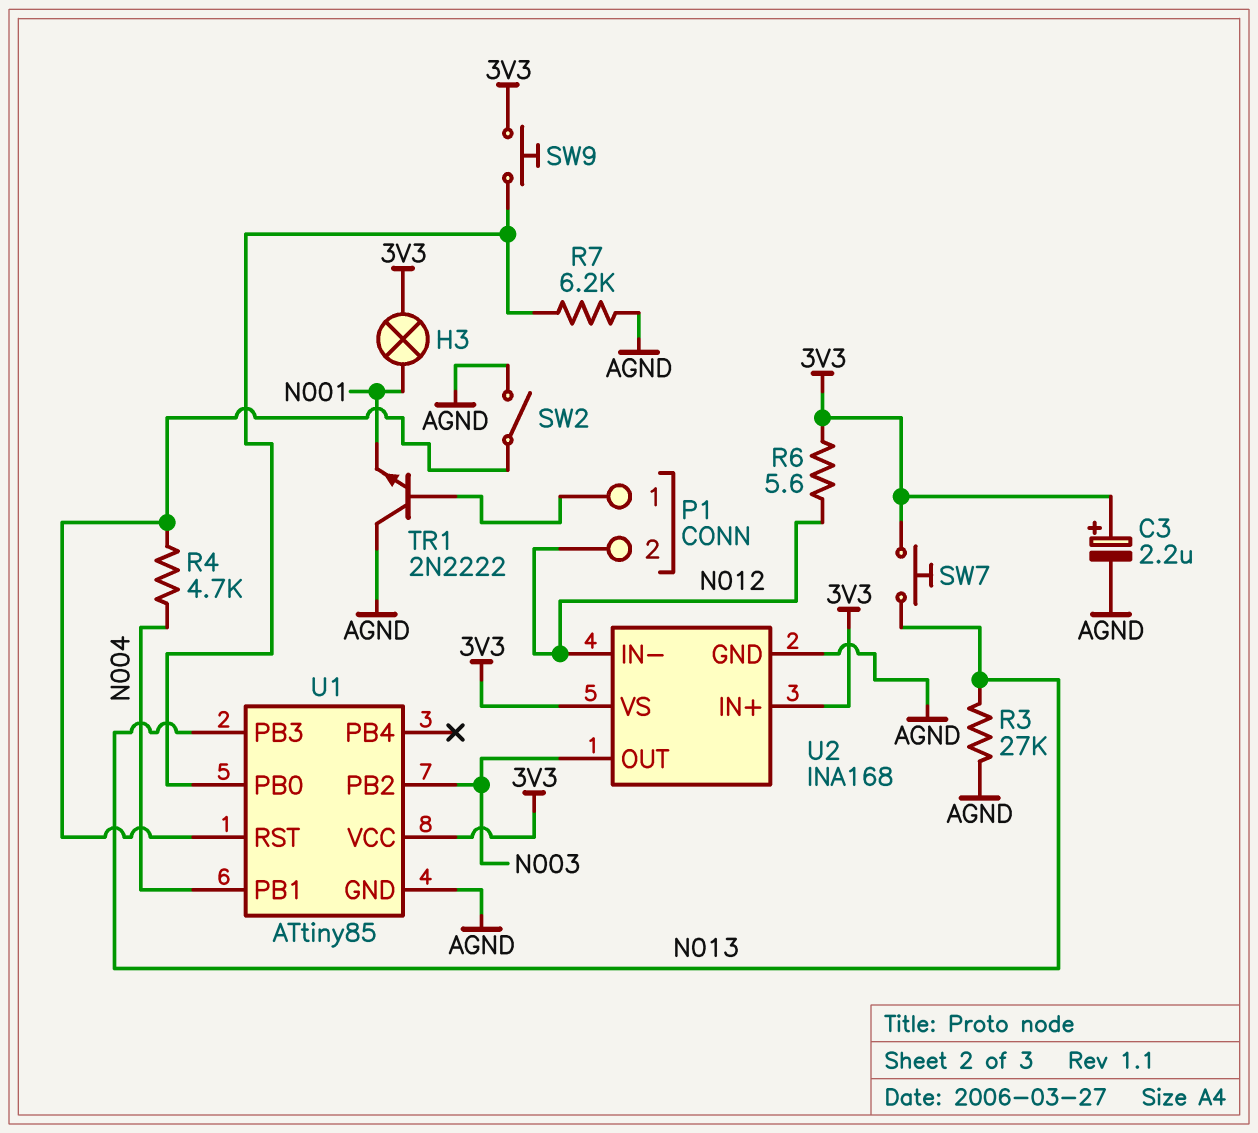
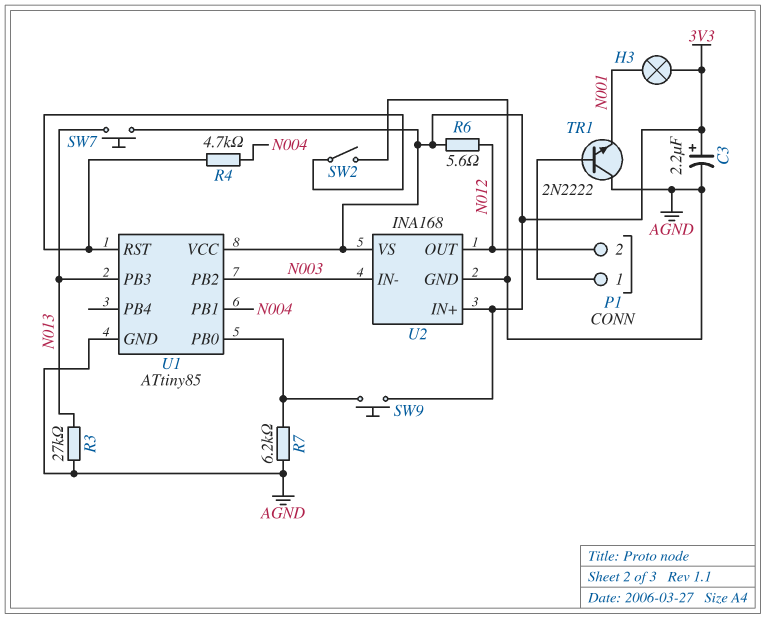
U2 pin IN-: N012 -> N003
U2 pin OUT: N003 -> N012

